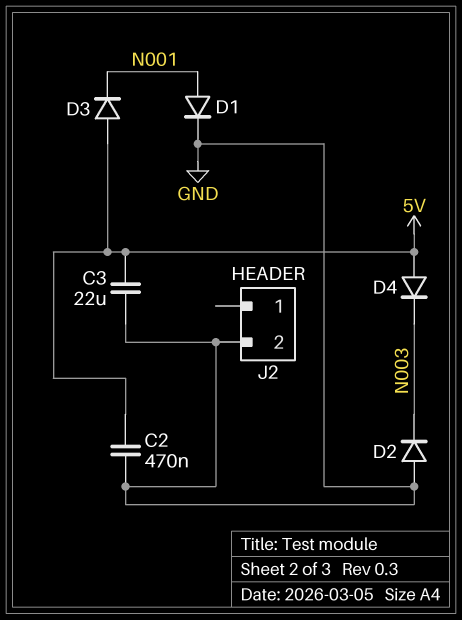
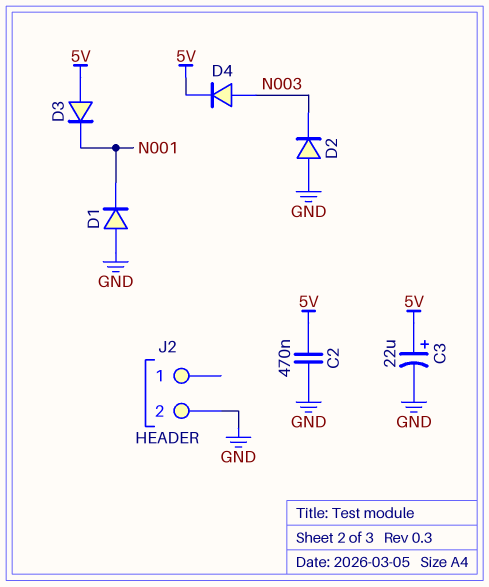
C3: 22uF (5V, GND) -> 22uF (plus 5V, minus GND)
D1: diode (A N001, K GND) -> diode (A GND, K N001)
D4: diode (A 5V, K N003) -> diode (A N003, K 5V)

